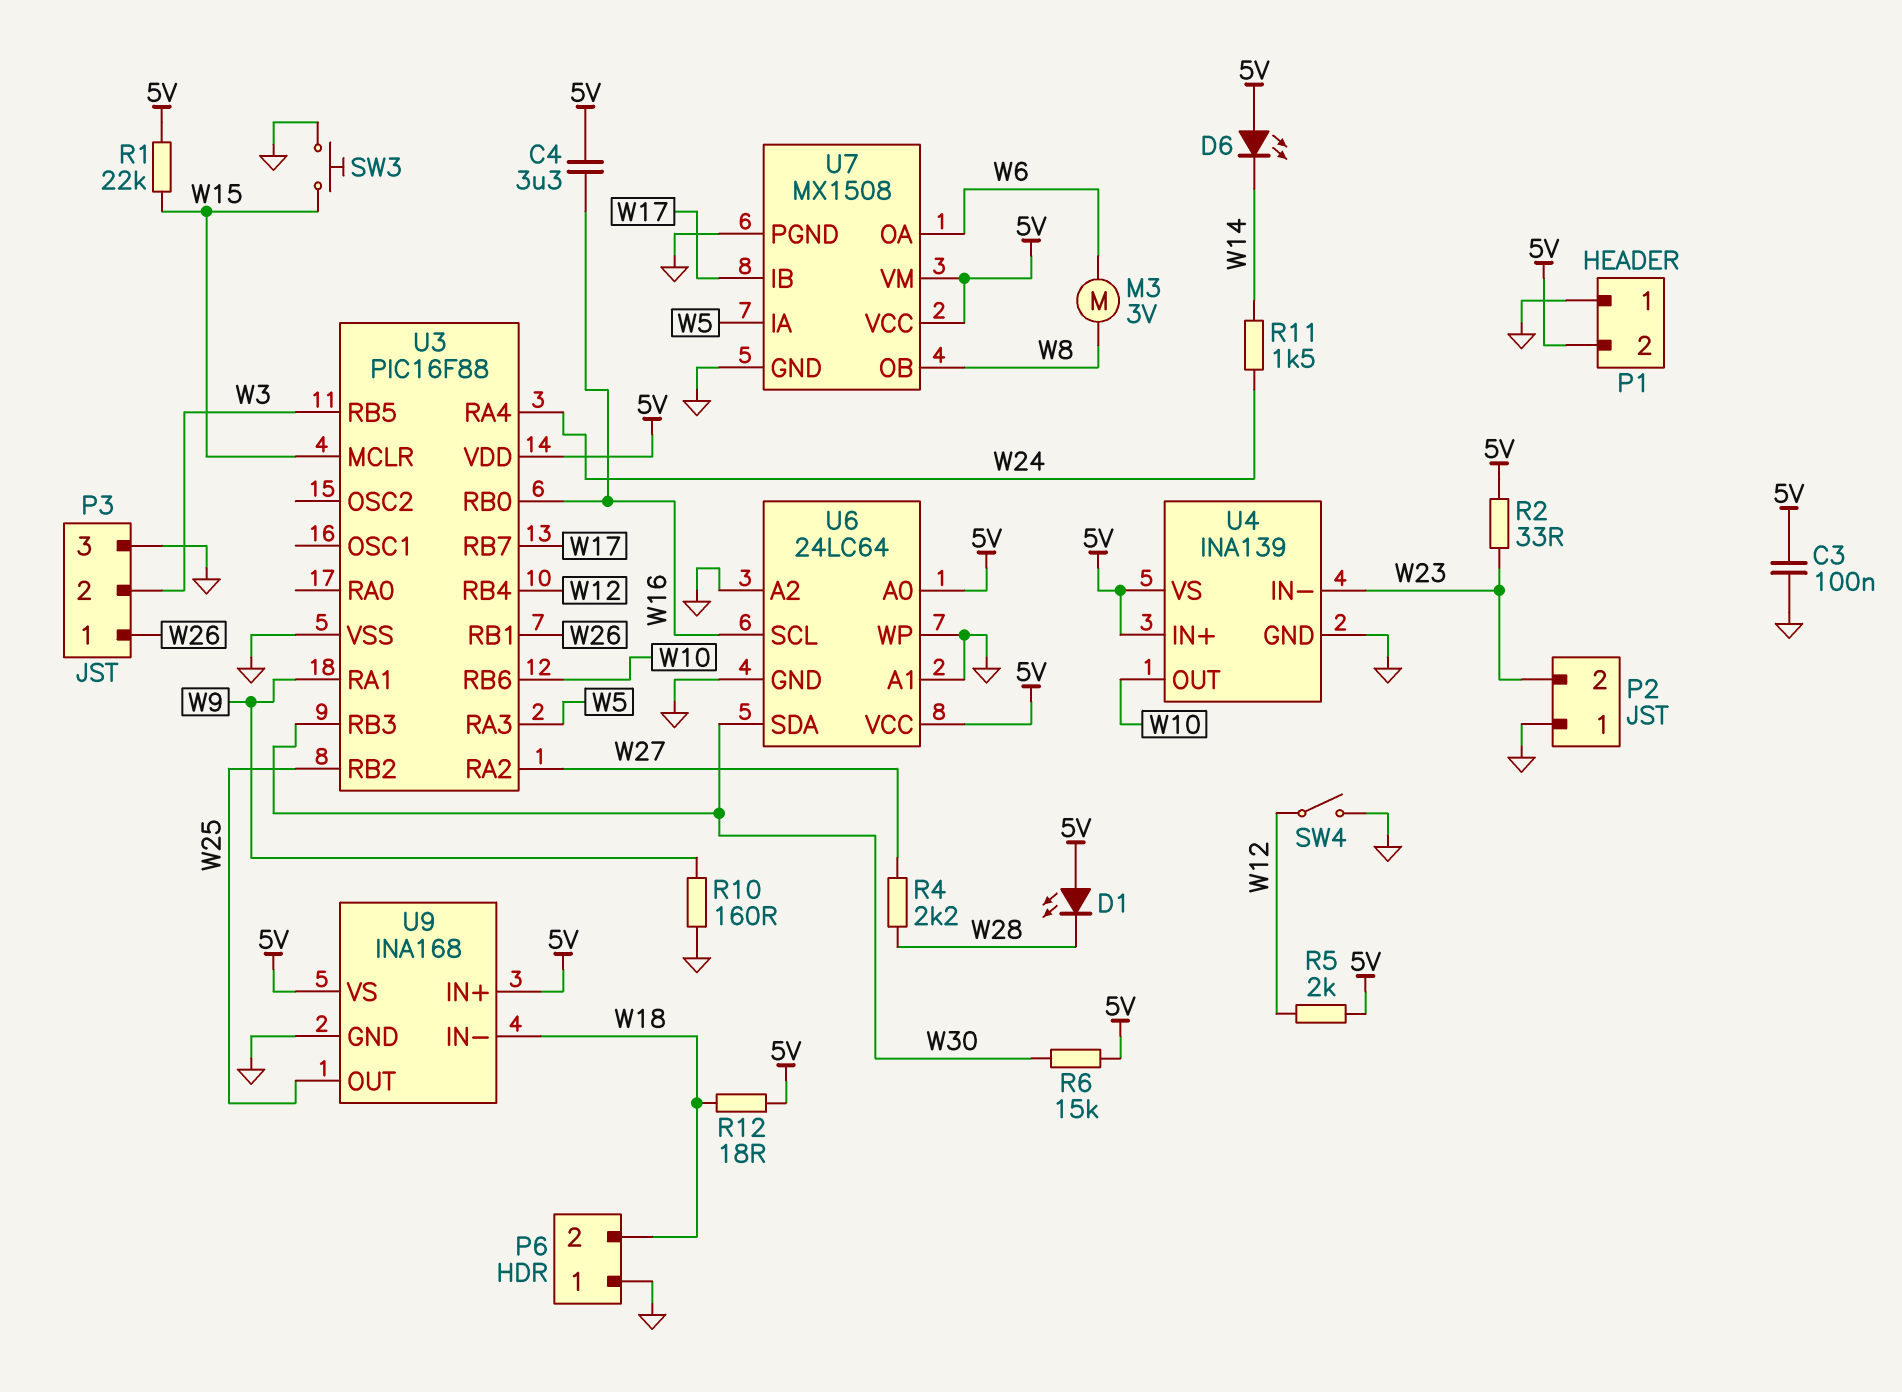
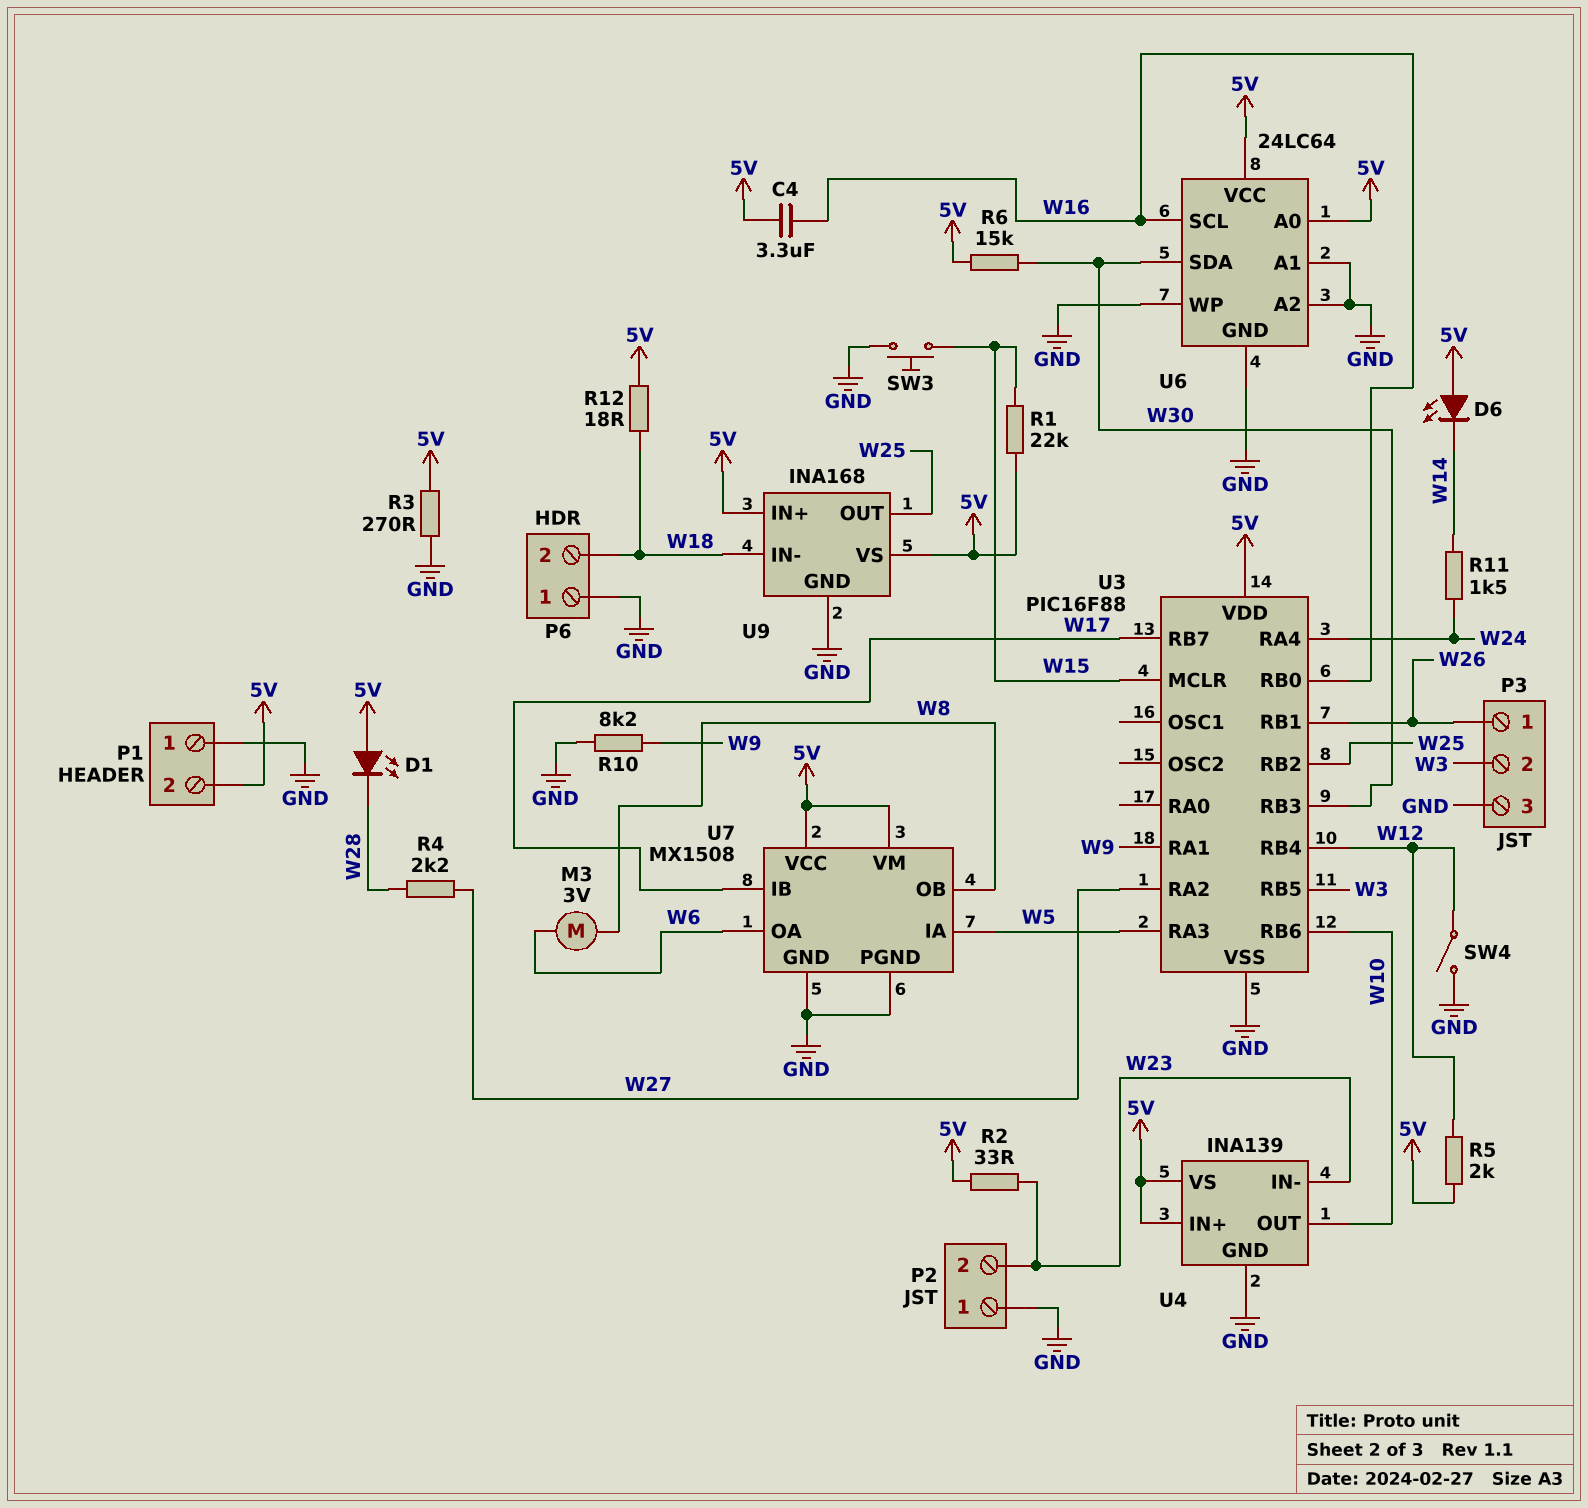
C3: 100nF (5V, GND) -> none
R3: none -> 270 (5V, GND)
R10: 160 (GND, W9) -> 8.2k (GND, W9)

